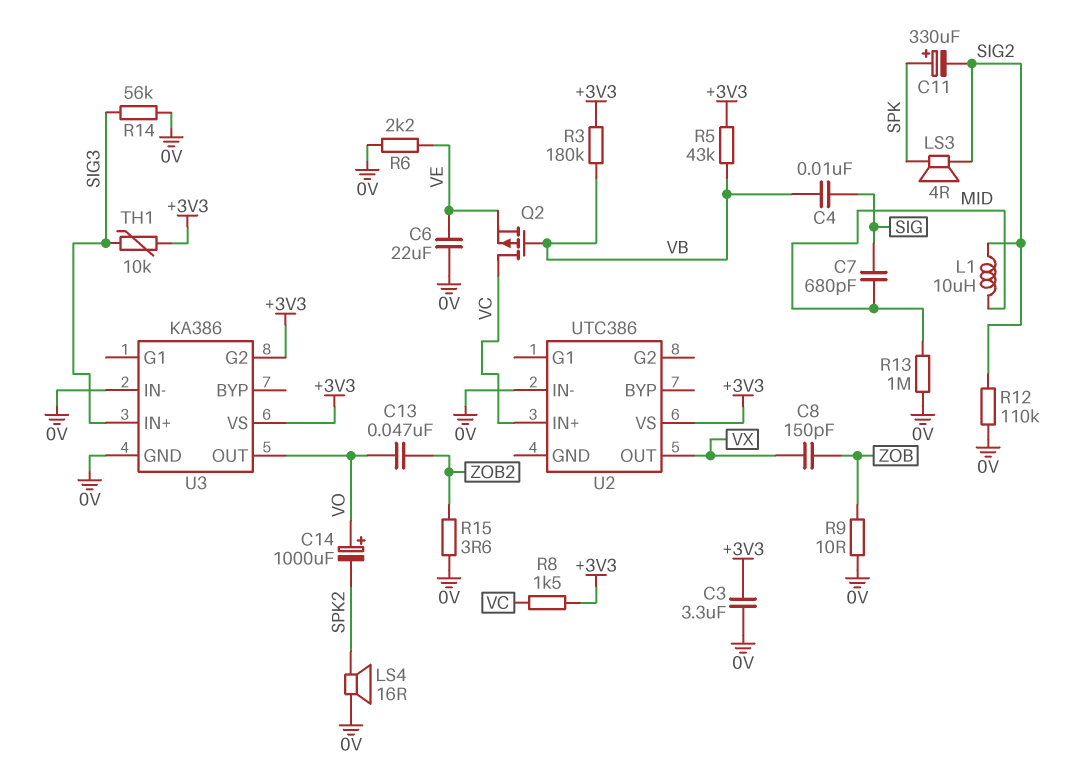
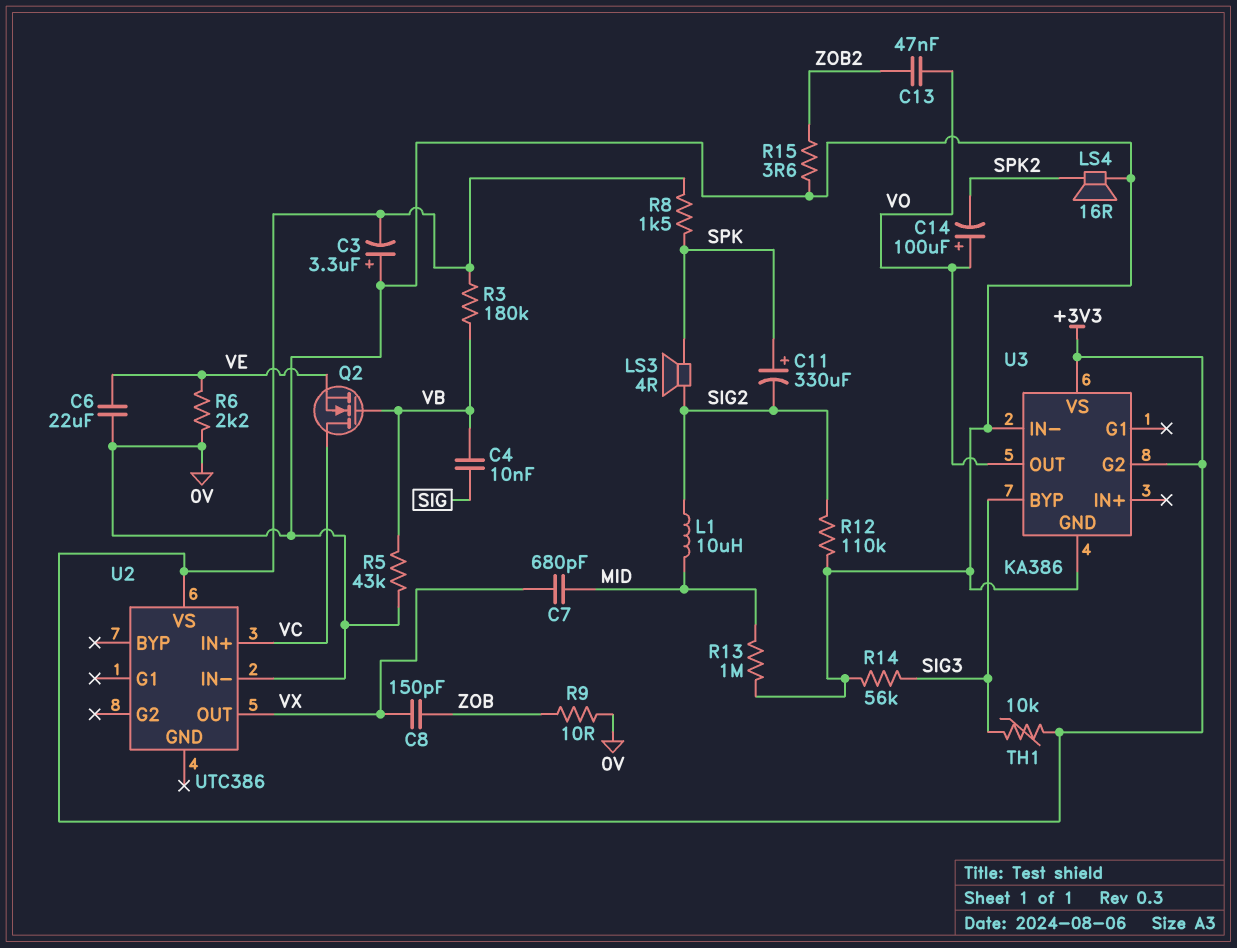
C3: 3.3uF (+3V3, 0V) -> 3.3uF (plus 0V, minus +3V3)
C7: 680pF (MID, SIG) -> 680pF (MID, VX)
C14: 1000uF (plus VO, minus SPK2) -> 100uF (plus VO, minus SPK2)
Q2: PMOS (G VB, D VC, S VE) -> NMOS (G VB, D VC, S VE)
R5: 43k (+3V3, VB) -> 43k (0V, VB)
R8: 1.5k (+3V3, VC) -> 1.5k (+3V3, SPK)
U3 pin BYP: none -> SIG3
U3 pin IN+: SIG3 -> none

